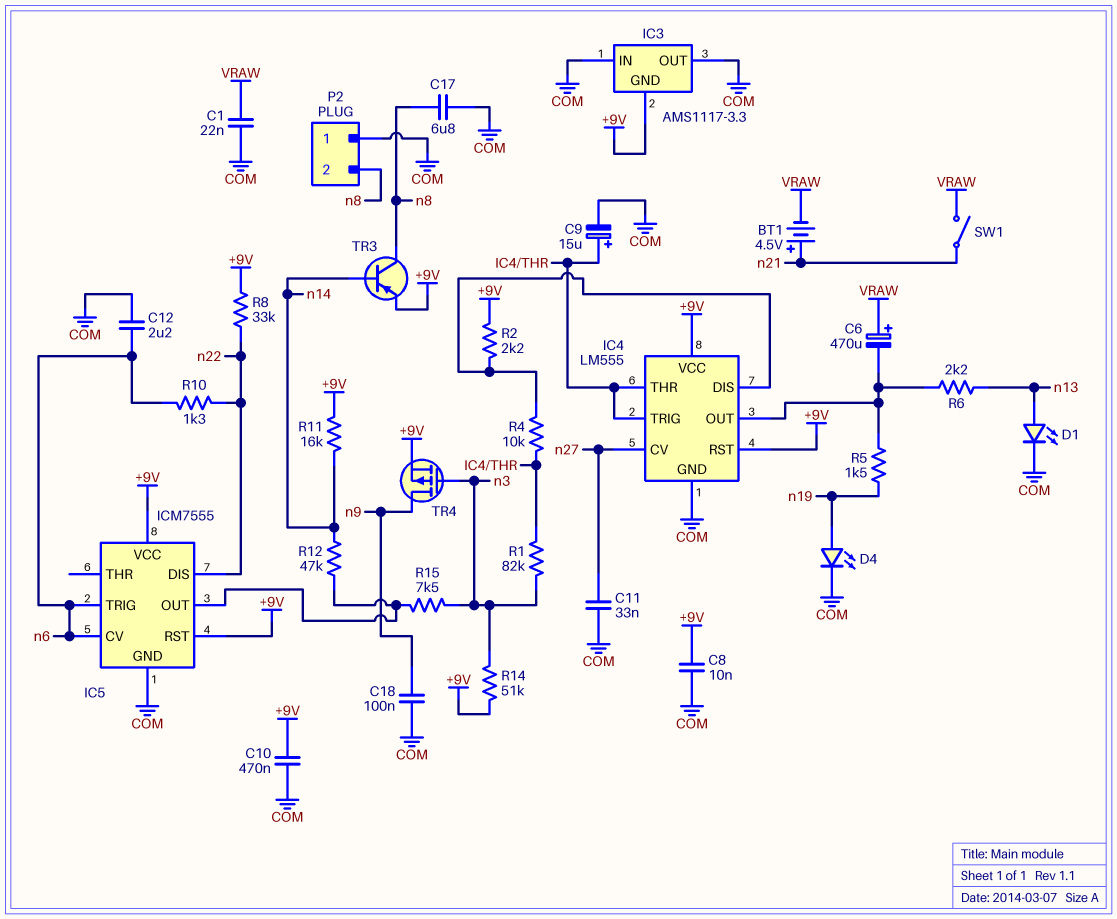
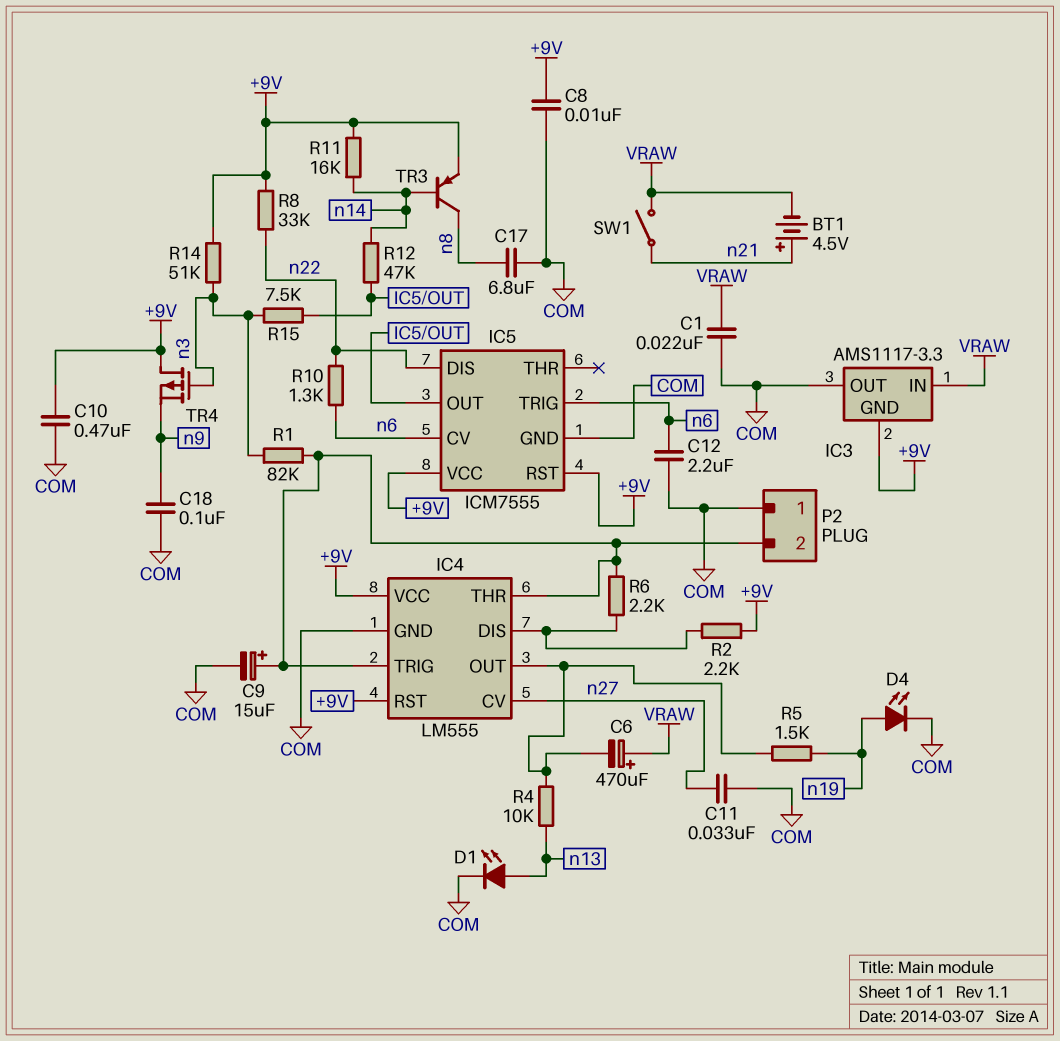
IC3 pin IN: COM -> VRAW
P2 pin 2: n8 -> IC4/THR
R4: 10k (IC4/DIS, IC4/THR) -> 10k (IC4/OUT, n13)
R6: 2.2k (IC4/OUT, n13) -> 2.2k (IC4/DIS, IC4/THR)
TR4: PMOS (G n3, D n9, S +9V) -> PMOS (G n3, D +9V, S n9)

